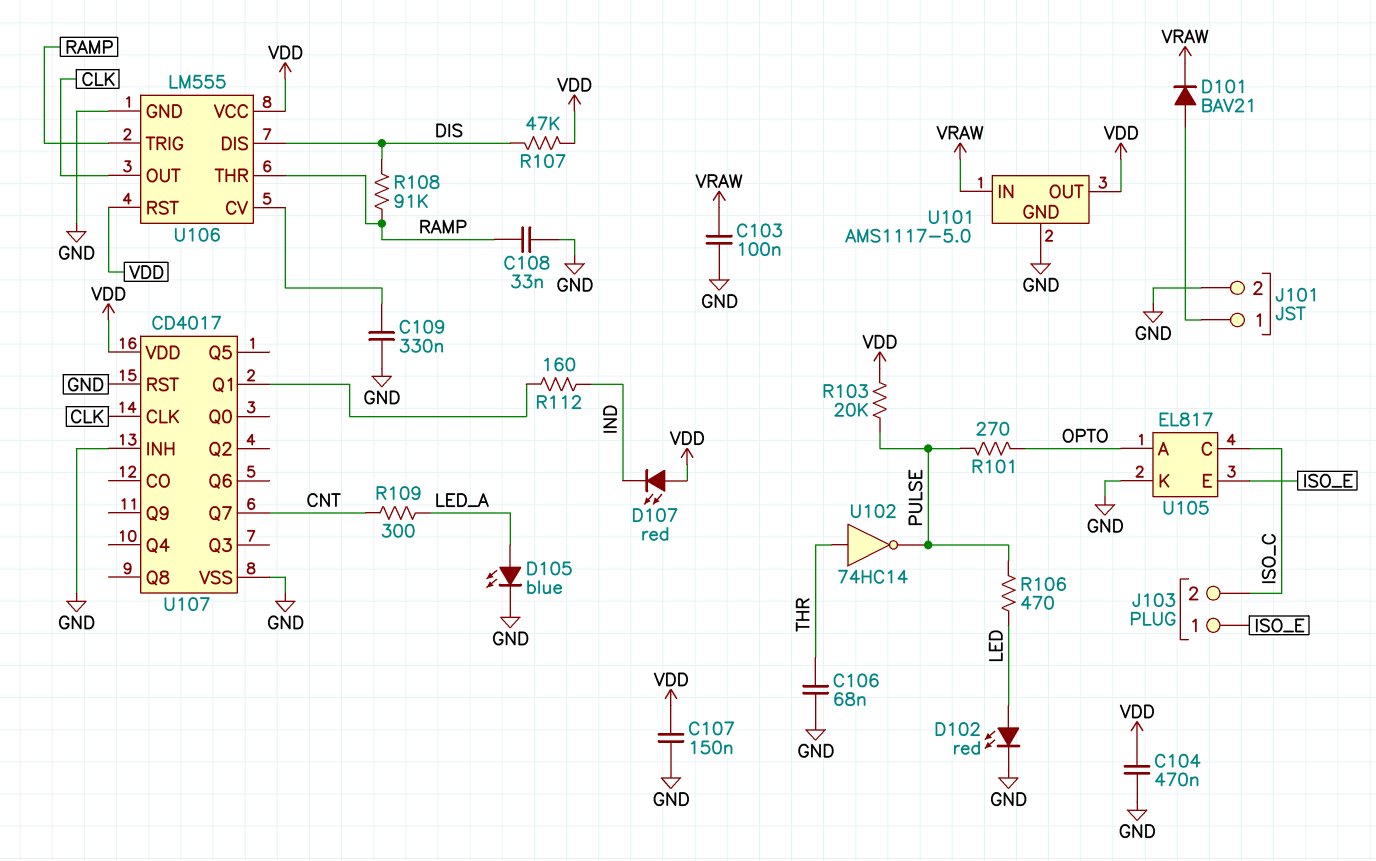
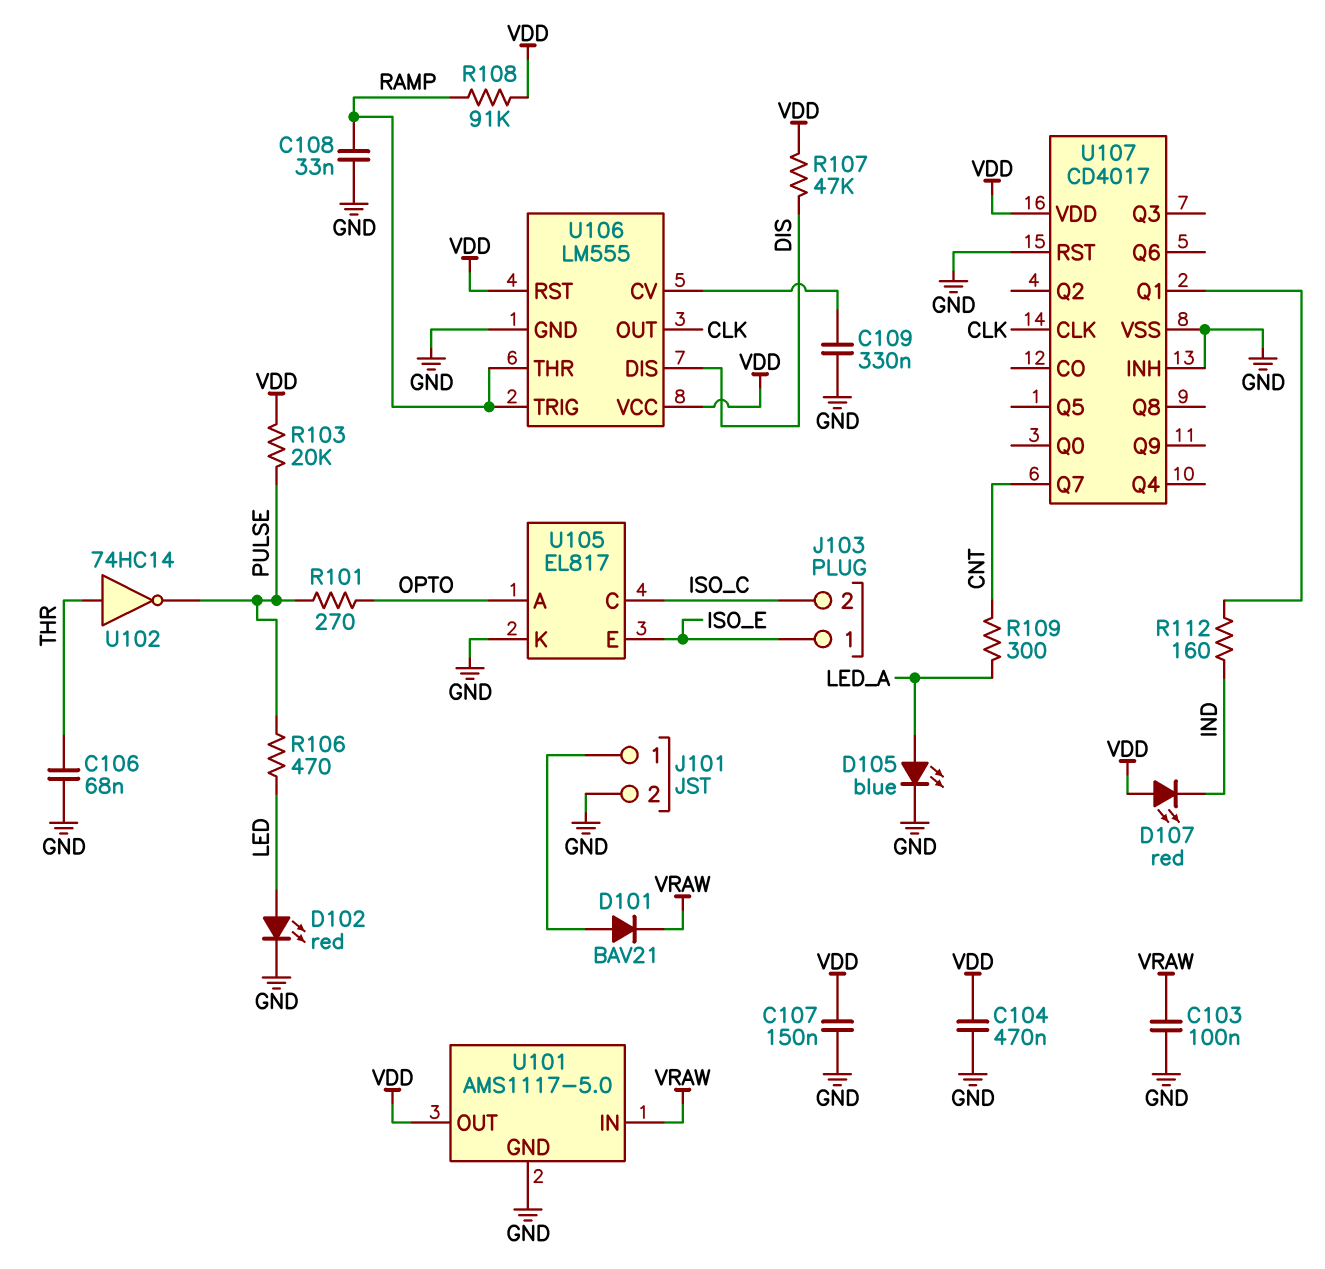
R108: 91k (DIS, RAMP) -> 91k (RAMP, VDD)

